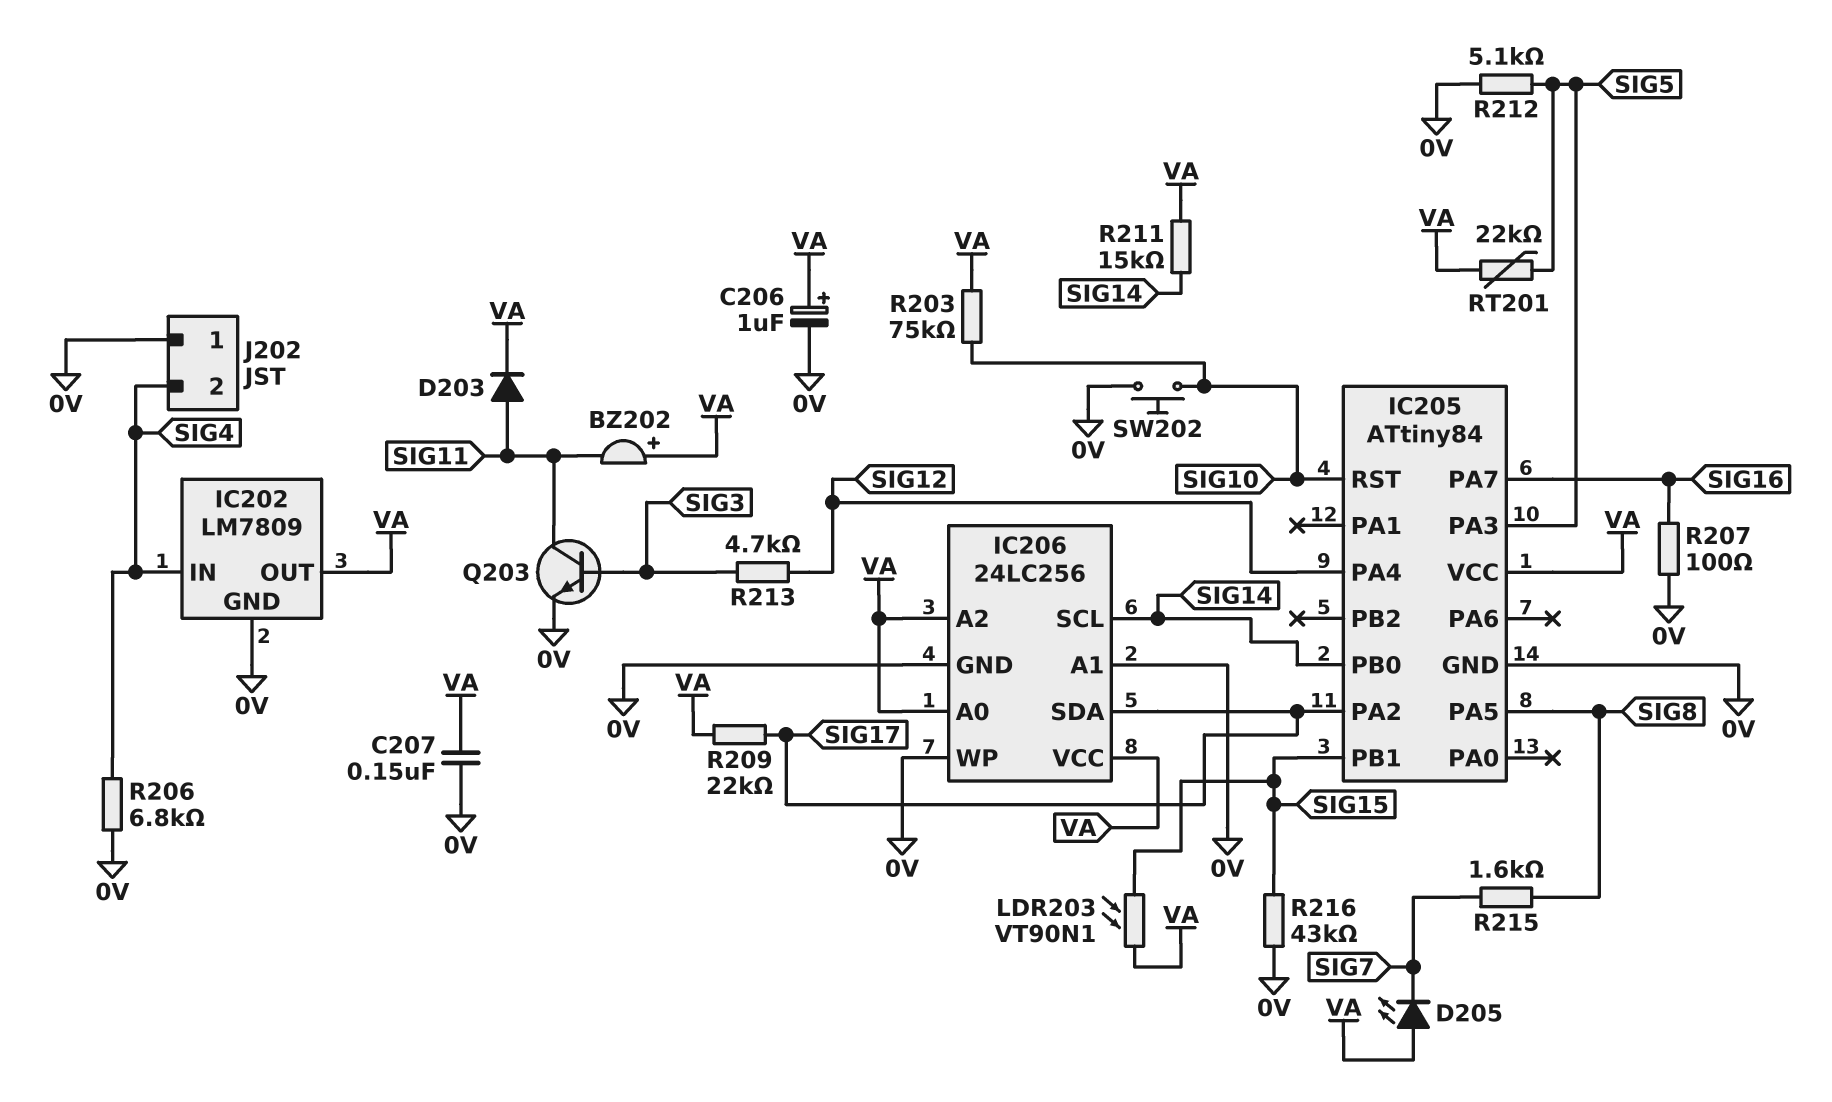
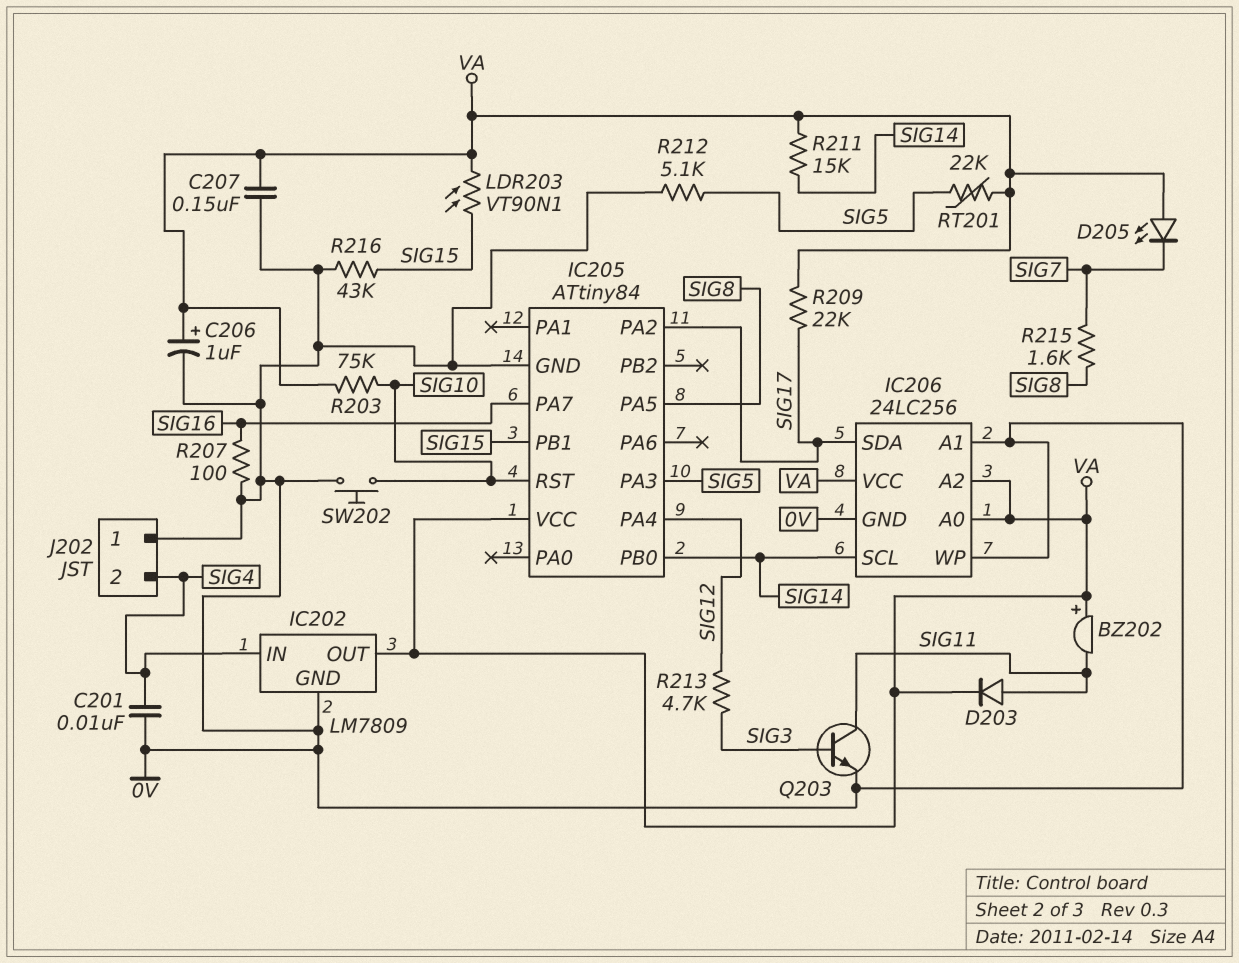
C201: none -> 10nF (0V, SIG4)
R206: 6.8k (0V, SIG4) -> none

